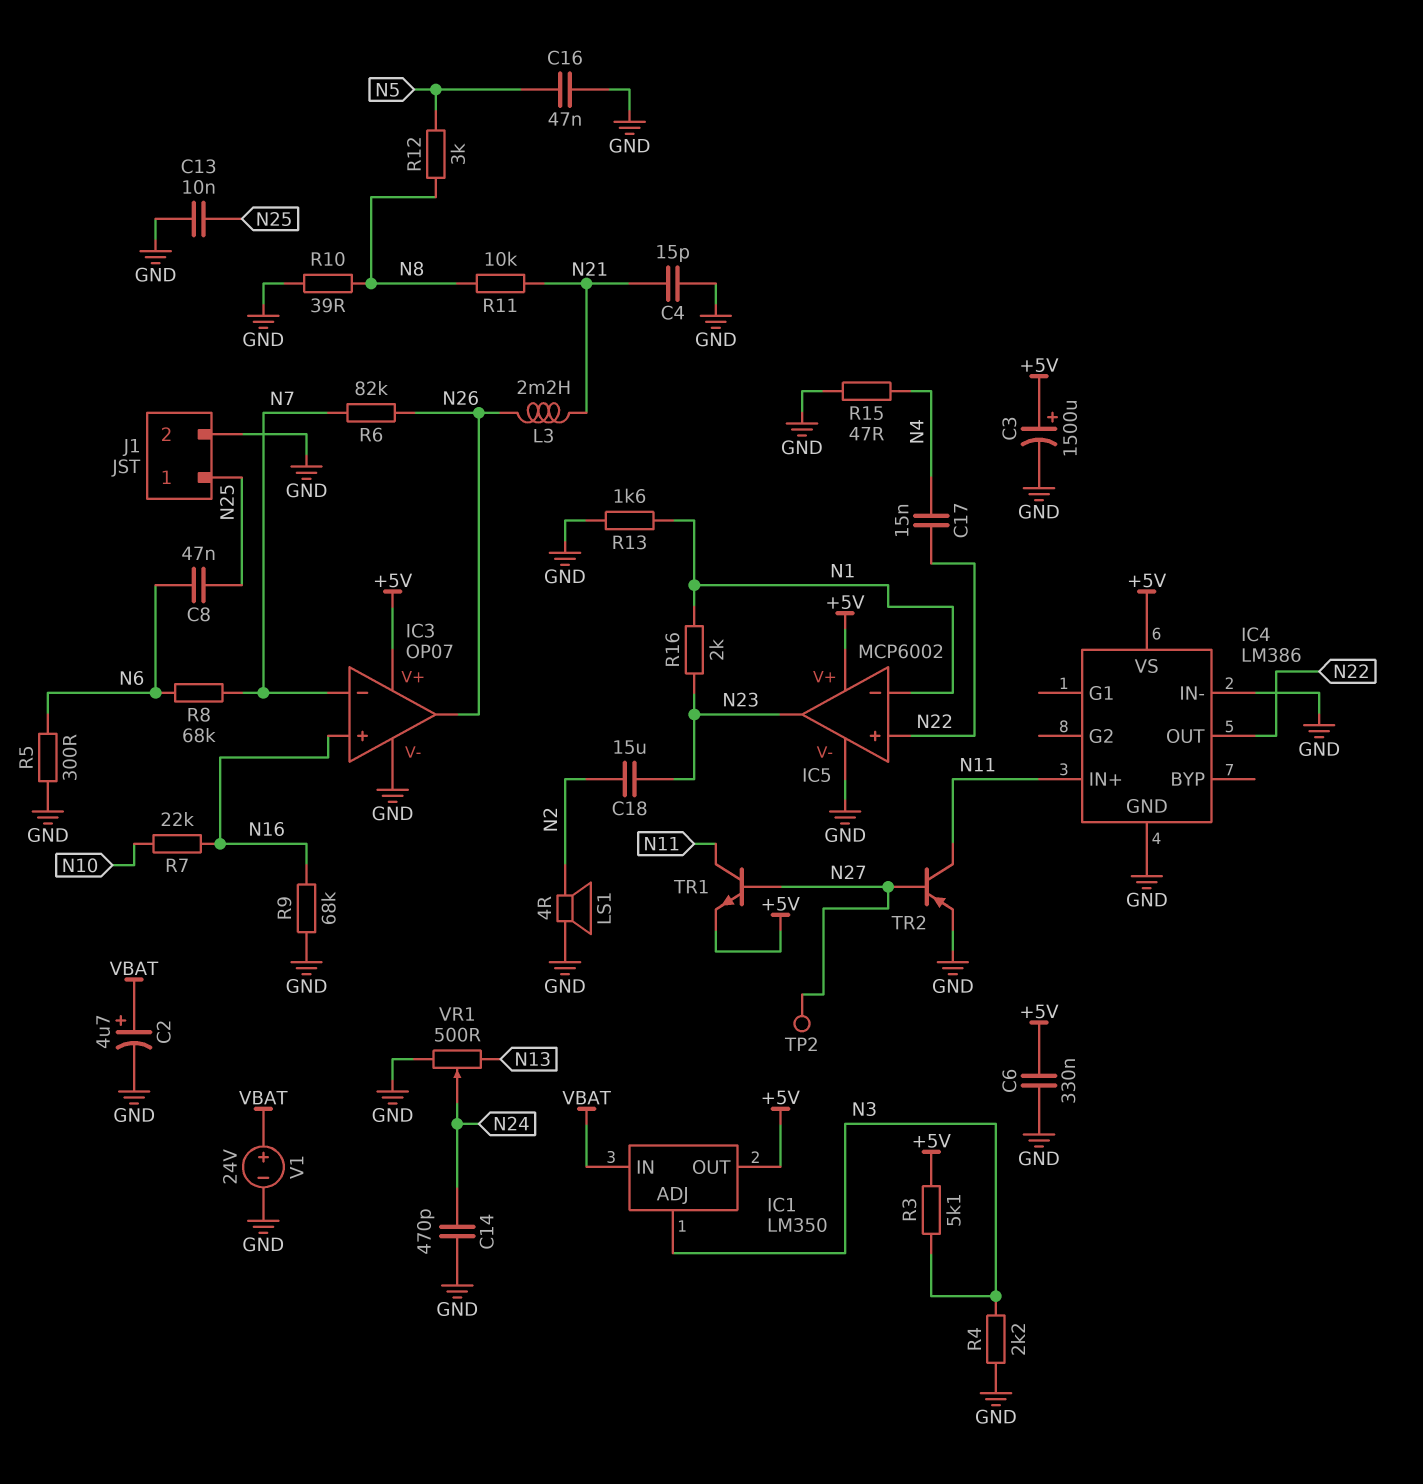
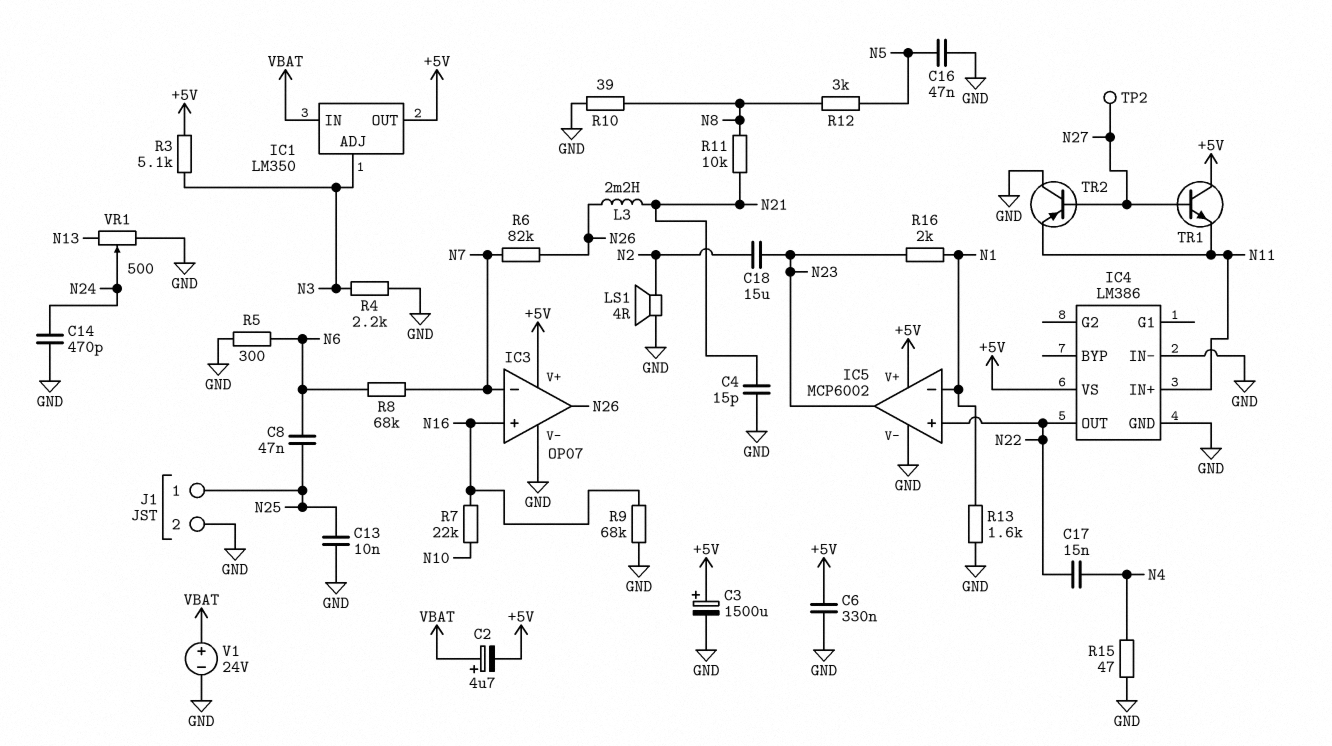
C2: 4.7uF (plus VBAT, minus GND) -> 4.7uF (plus VBAT, minus +5V)
TR1: NPN (B N27, C N11, E +5V) -> NPN (B N27, C +5V, E N11)
TR2: PNP (B N27, C N11, E GND) -> PNP (B N27, C GND, E N11)

